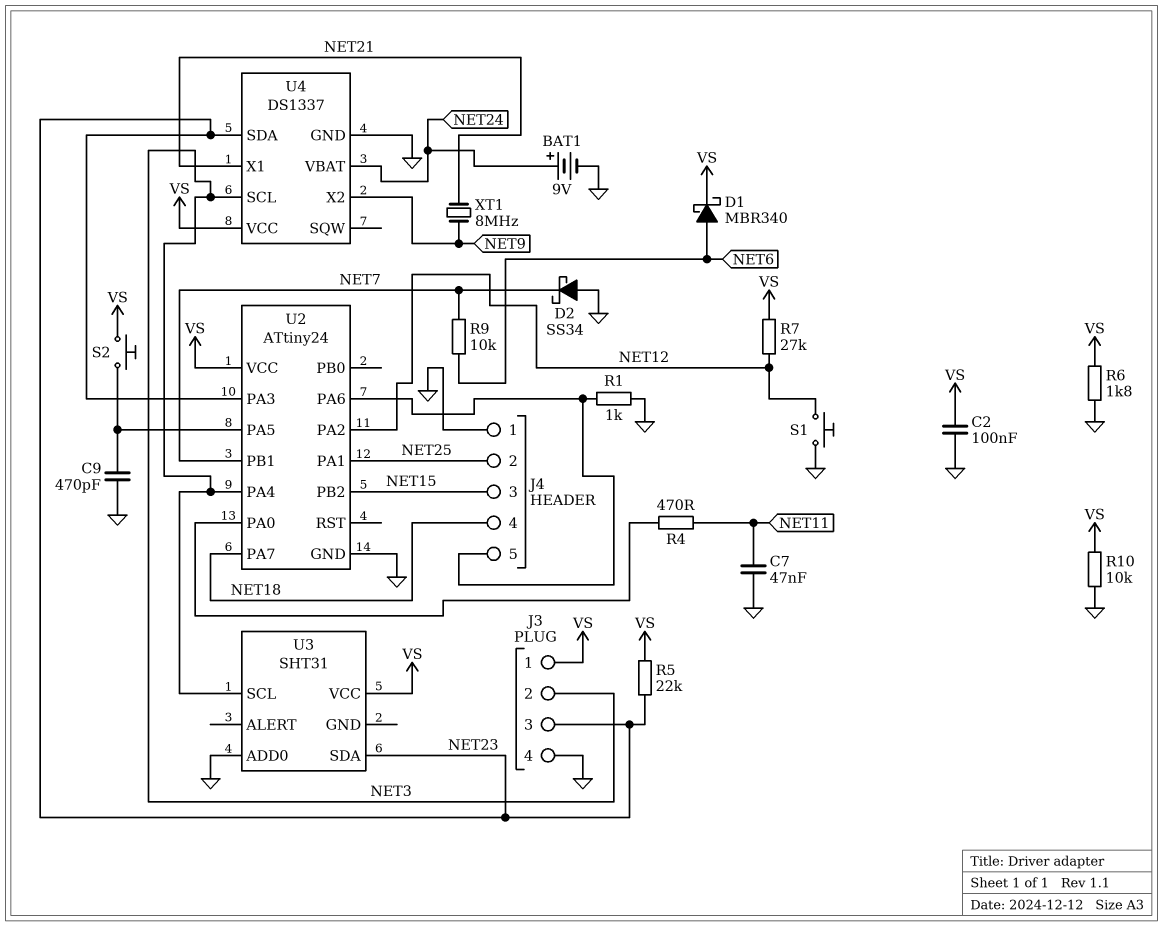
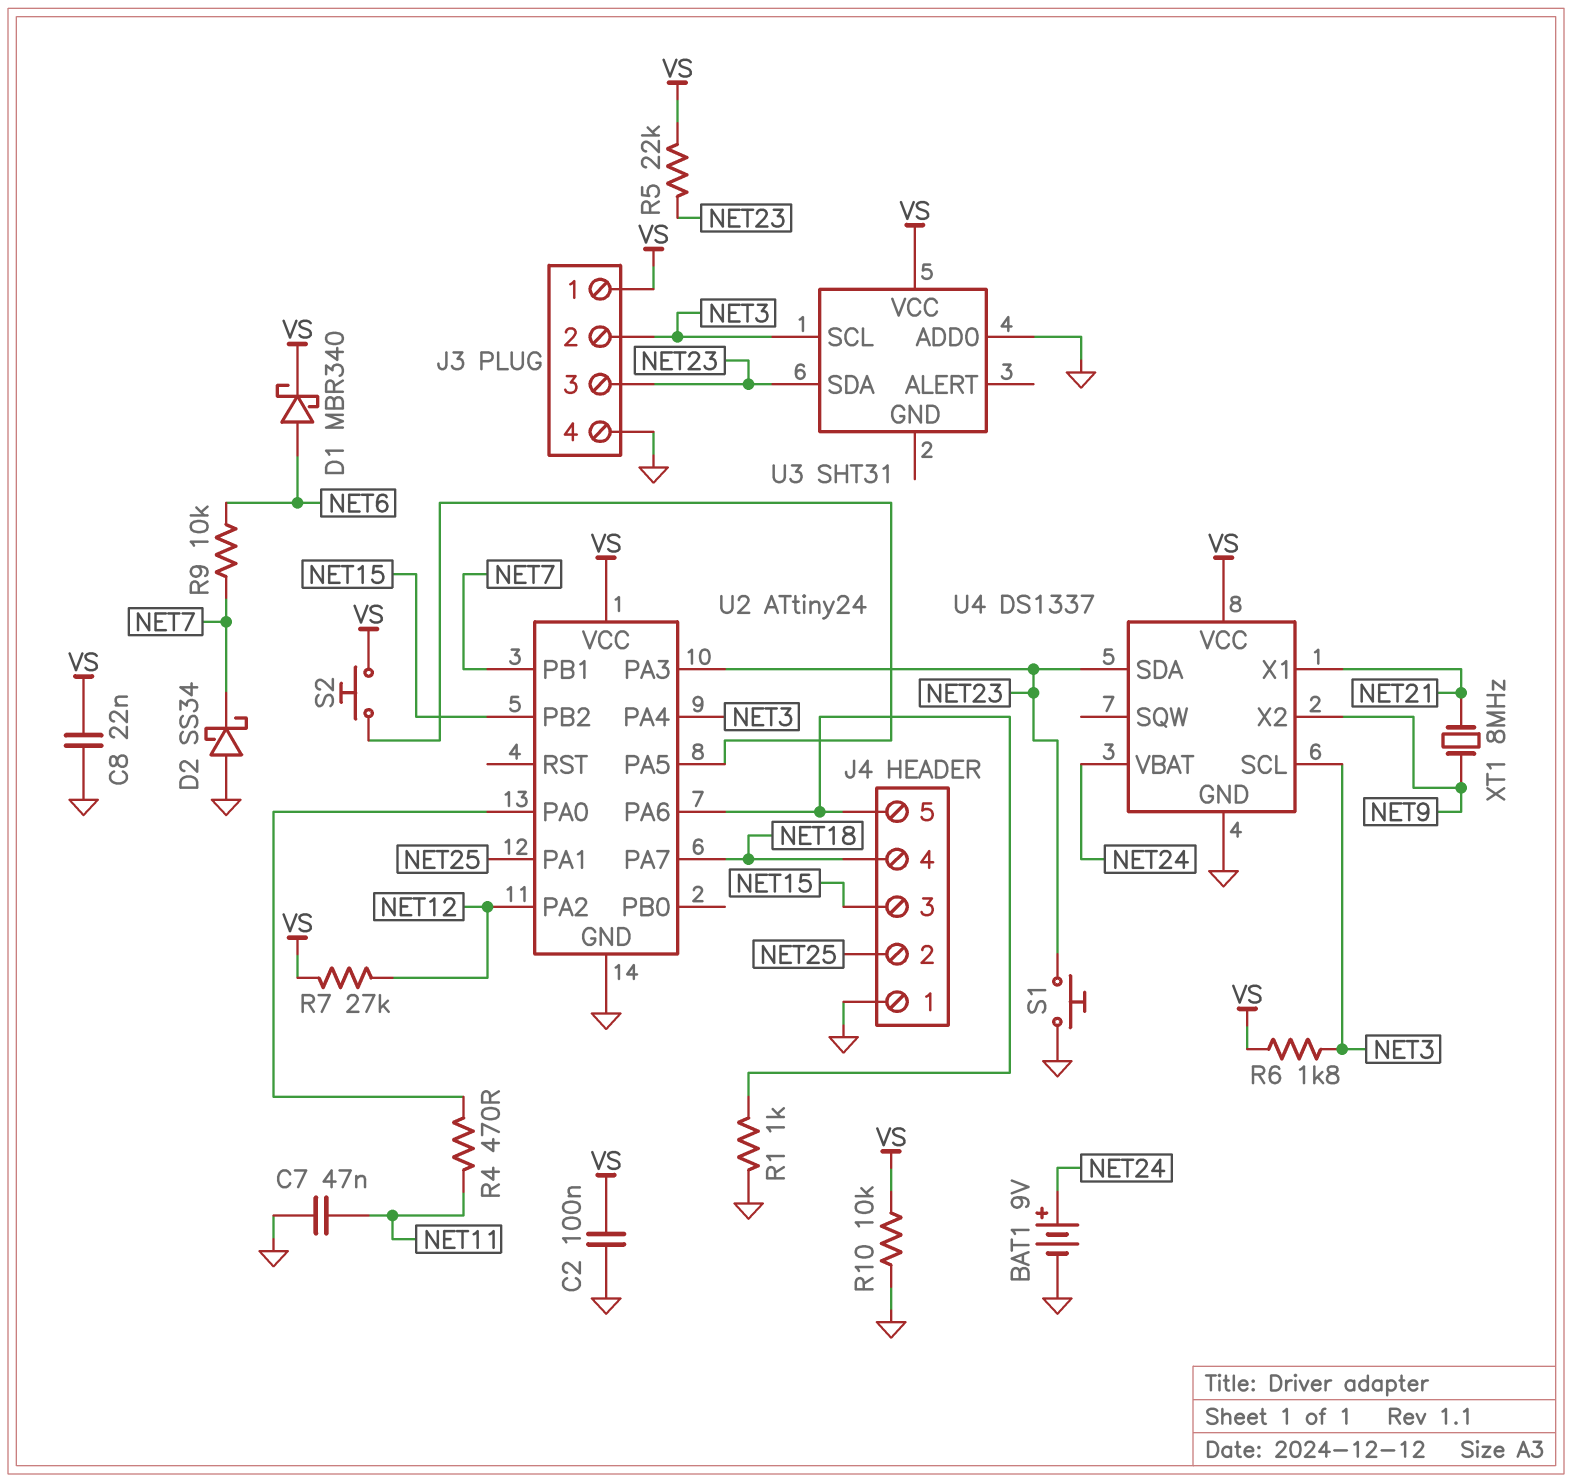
C8: none -> 22nF (GND, VS)
C9: 470pF (GND, U2/PA5) -> none
R6: 1.8k (GND, VS) -> 1.8k (NET3, VS)
S1: button (GND, NET12) -> button (GND, NET23)

